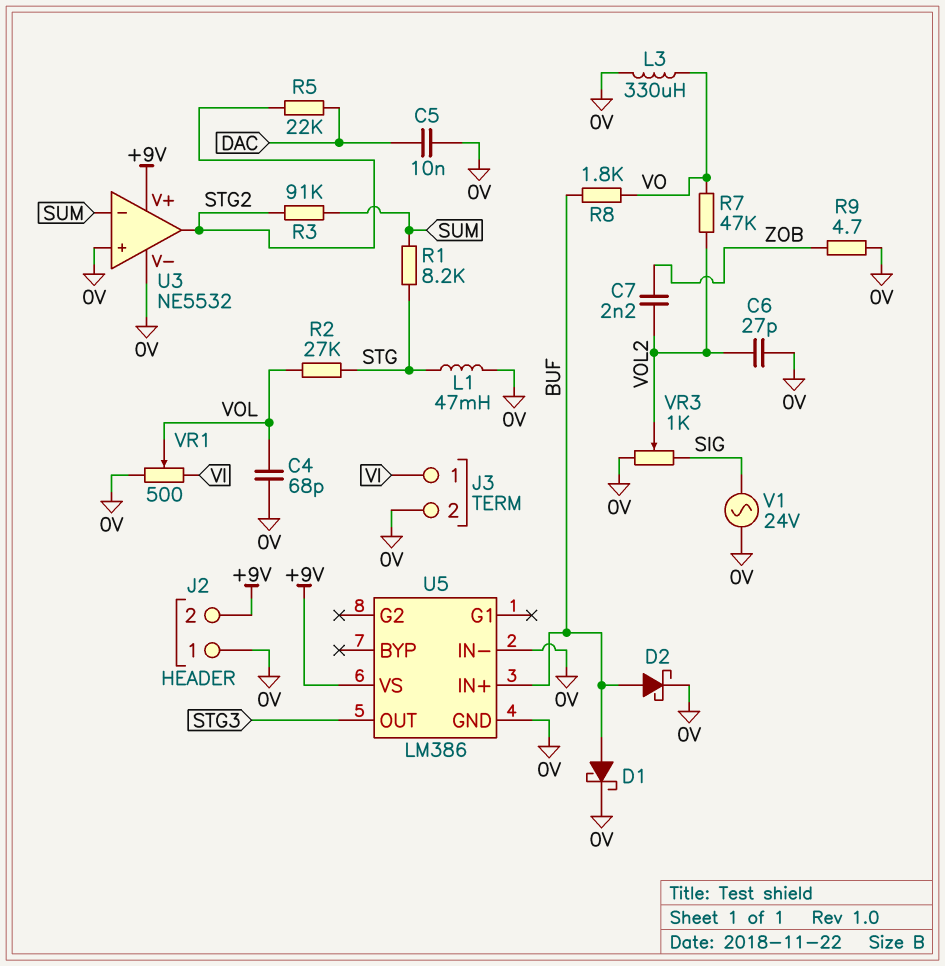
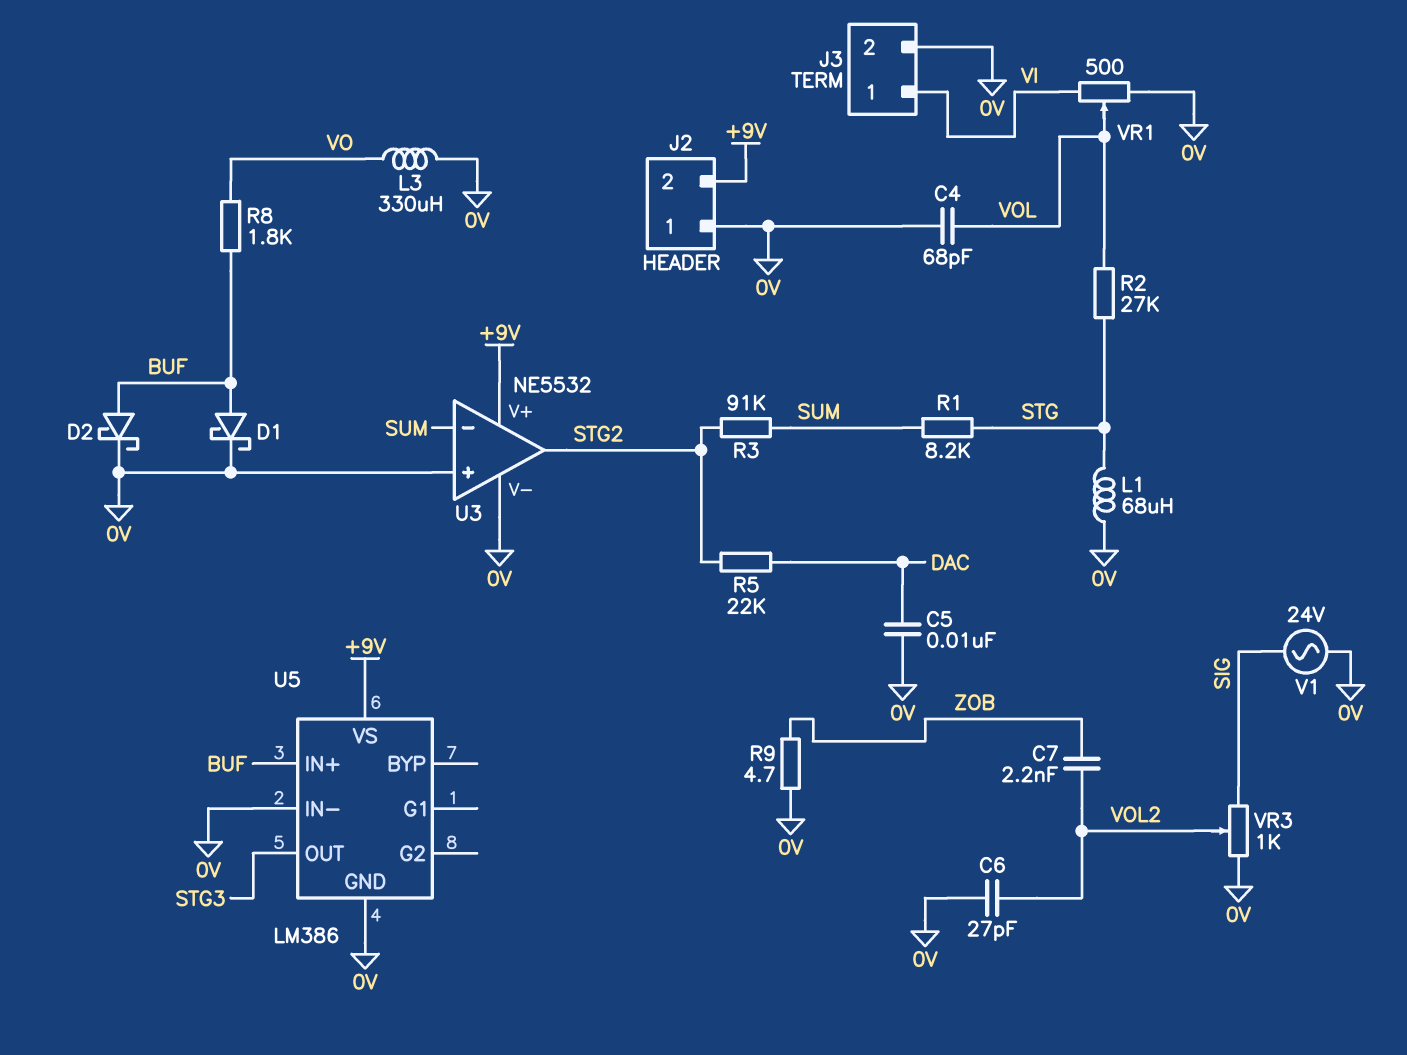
L1: 47mH (0V, STG) -> 68uH (0V, STG)
R7: 47k (VO, VOL2) -> none

